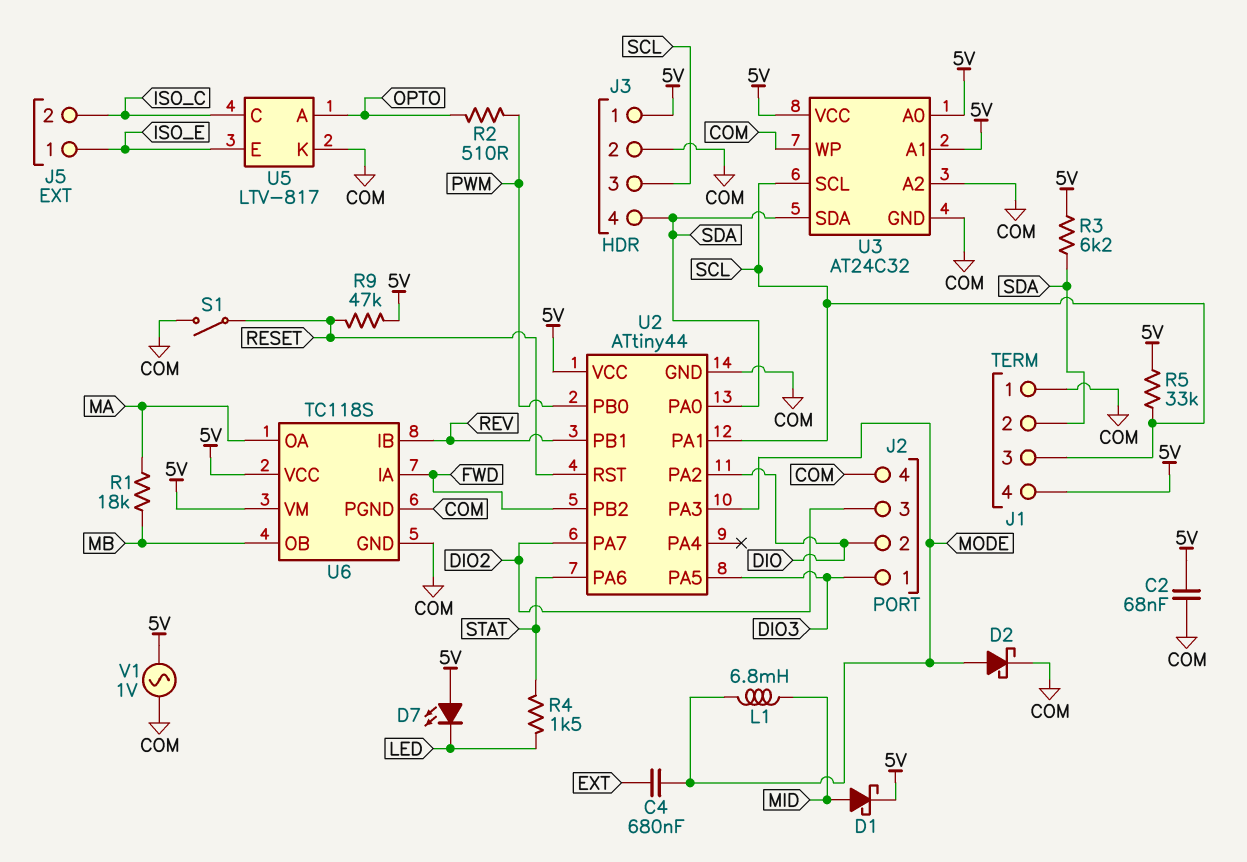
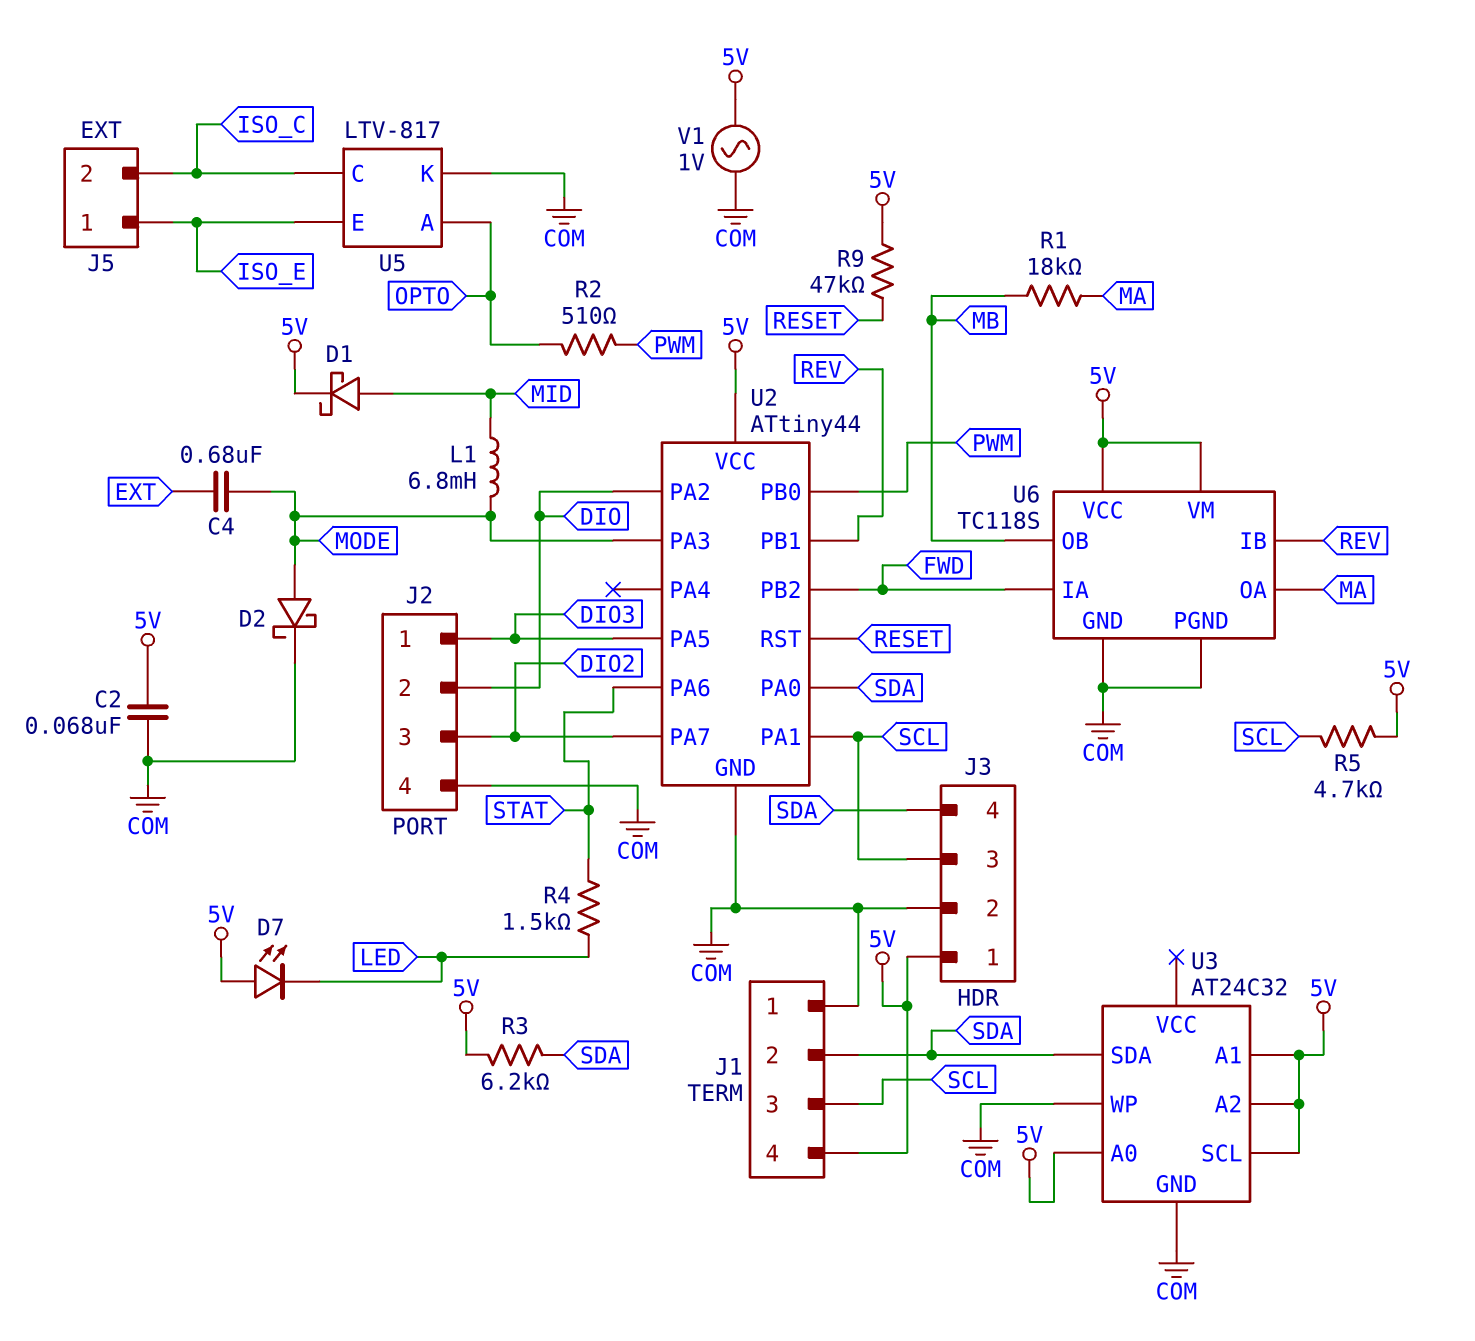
R5: 33k (5V, SCL) -> 4.7k (5V, SCL)
S1: switch (COM, RESET) -> none
U3 pin A2: COM -> 5V
U3 pin SCL: SCL -> 5V
U3 pin VCC: 5V -> none

